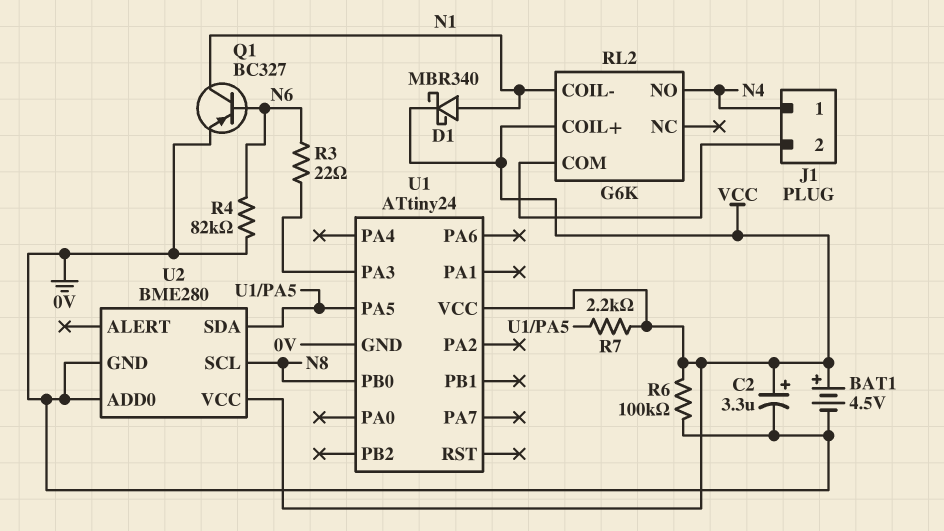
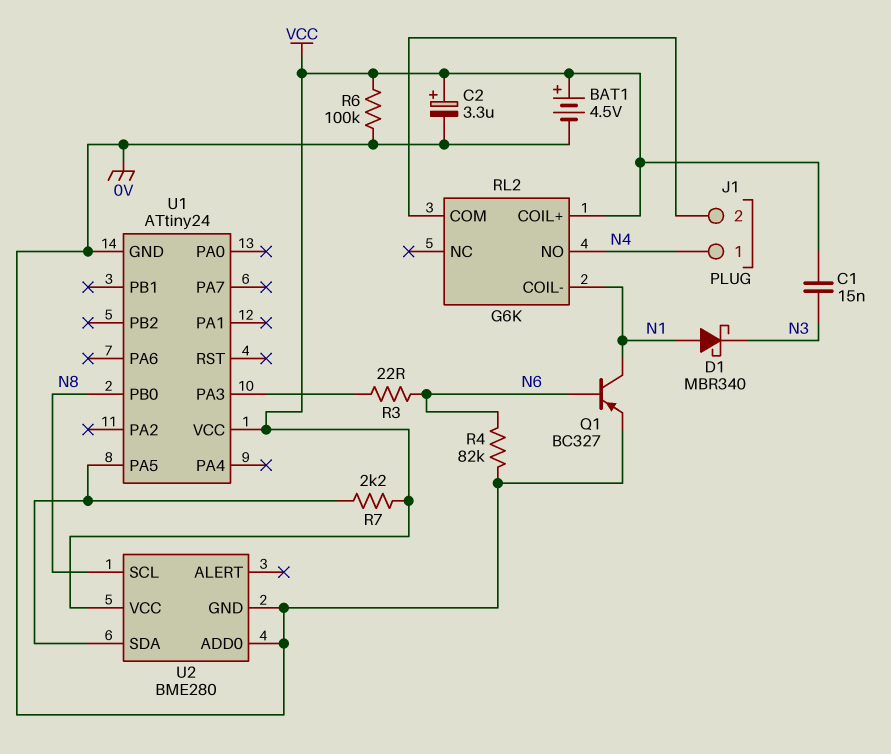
C1: none -> 15nF (N3, VCC)
D1: schottky MBR340 (A N1, K VCC) -> schottky MBR340 (A N1, K N3)

